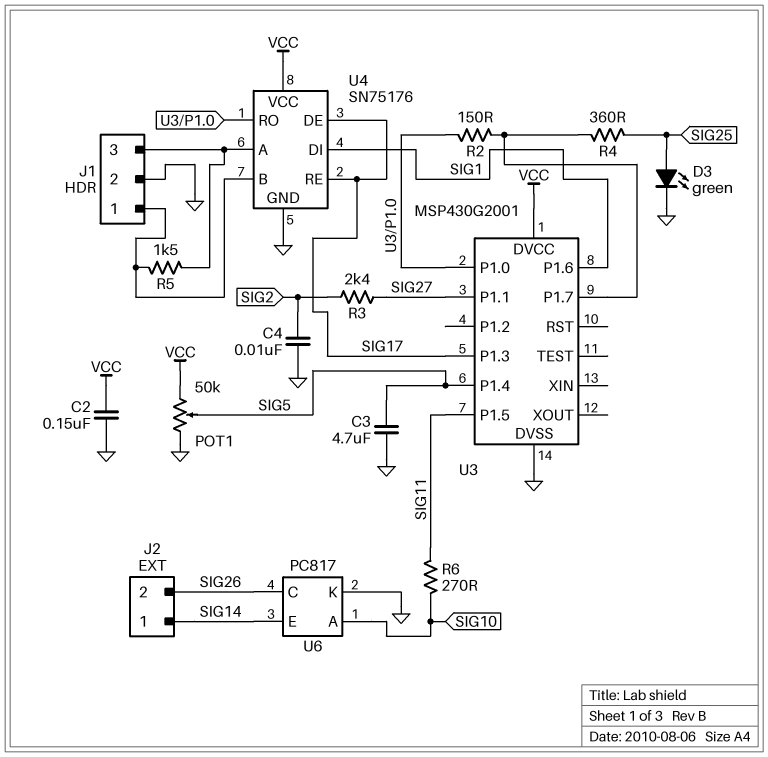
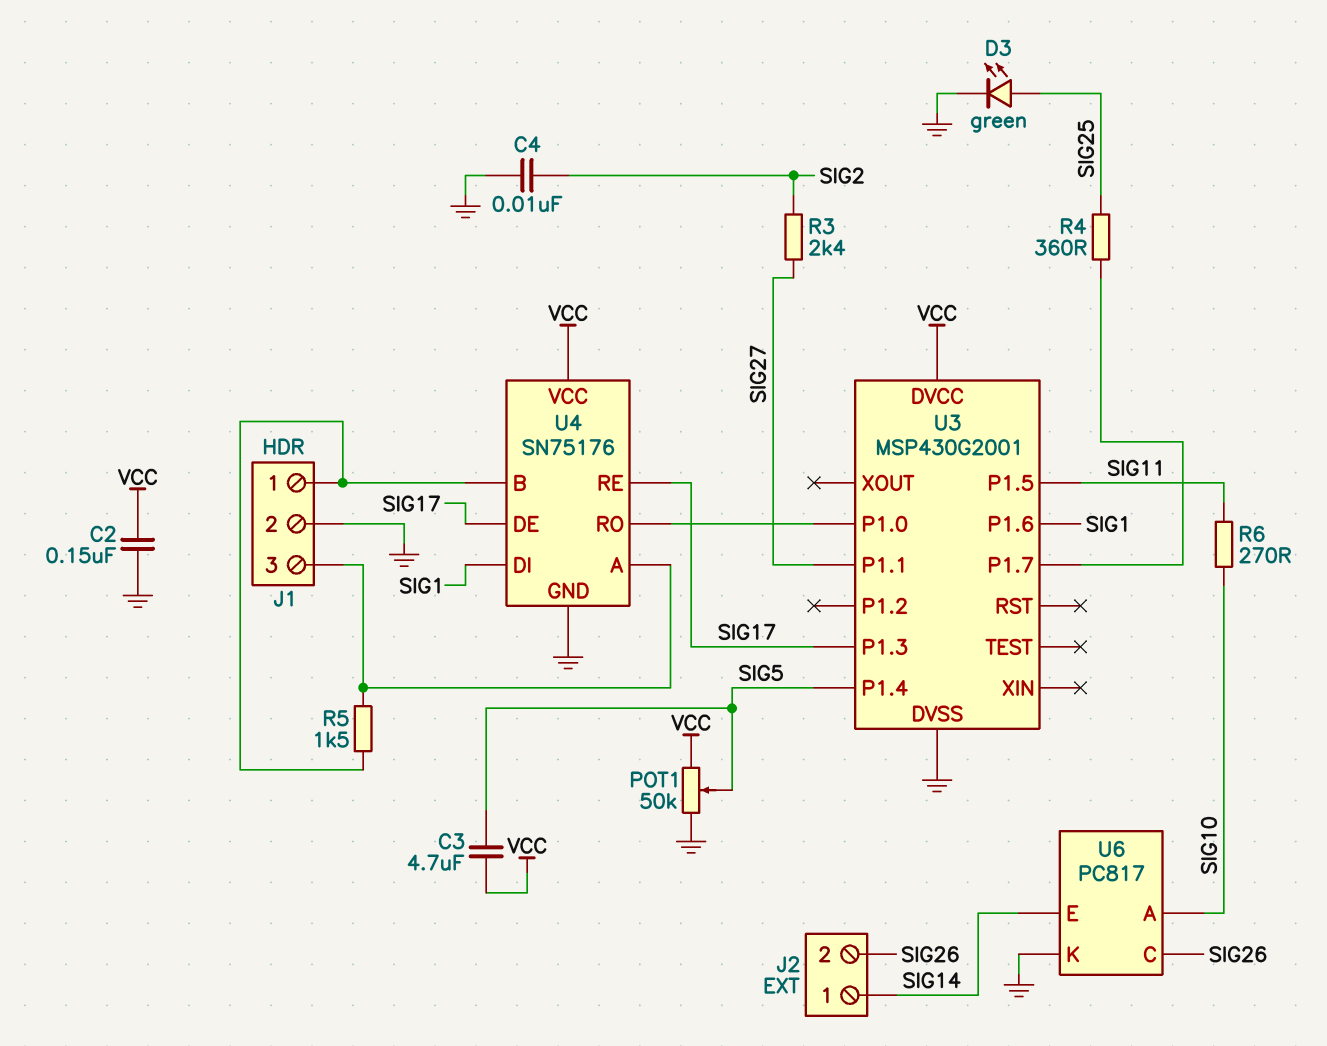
C3: 4.7uF (GND, SIG5) -> 4.7uF (SIG5, VCC)
R2: 150 (U3/P1.0, U3/P1.7) -> none

